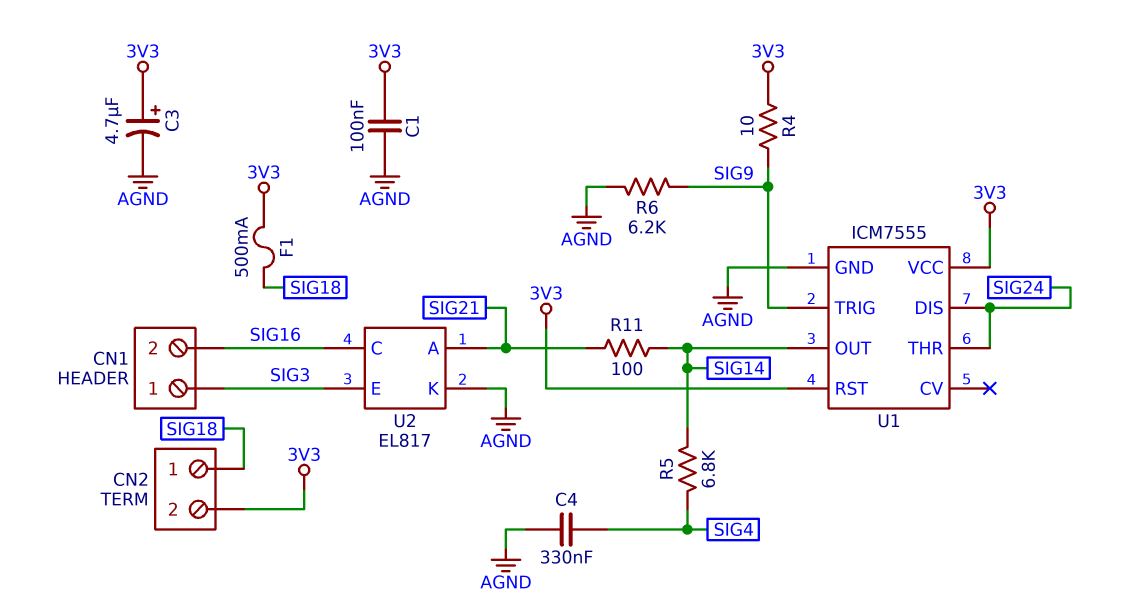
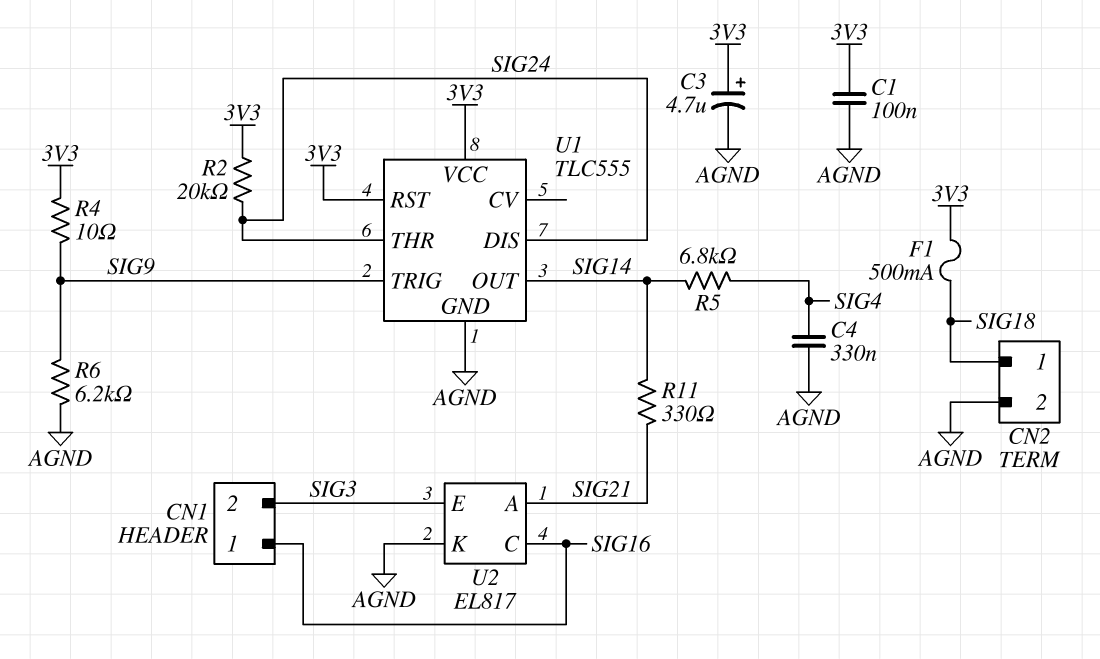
CN1 pin 1: SIG3 -> SIG16
CN1 pin 2: SIG16 -> SIG3
CN2 pin 2: 3V3 -> AGND
R2: none -> 20k (3V3, SIG24)
R11: 100 (SIG14, SIG21) -> 330 (SIG14, SIG21)
U1: ICM7555 -> TLC555

